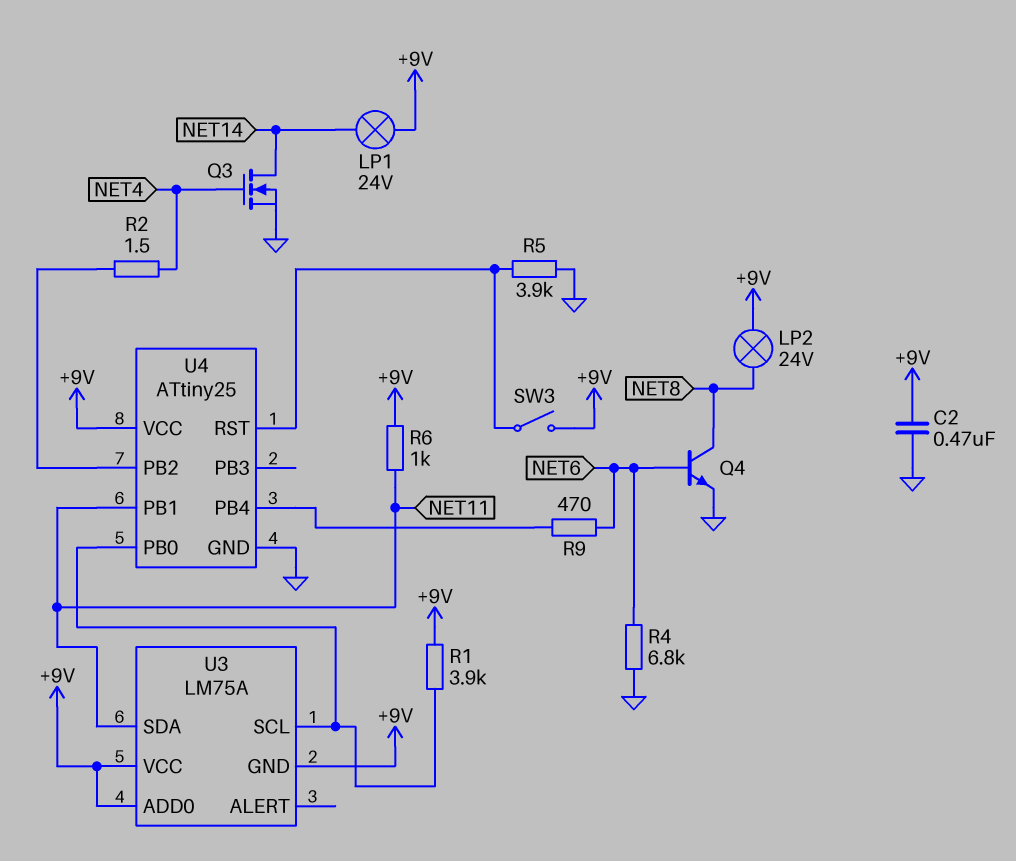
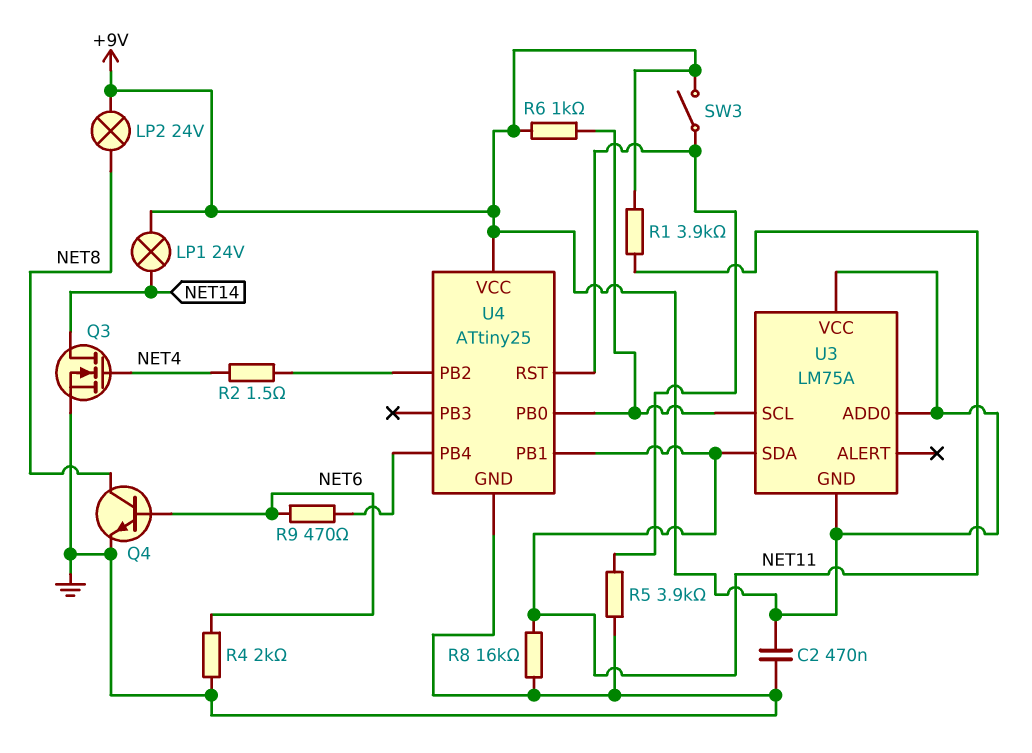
R1: 3.9k (+9V, U3/SCL) -> 3.9k (+9V, NET11)
R4: 6.8k (GND, NET6) -> 2k (GND, NET6)
R6: 1k (+9V, NET11) -> 1k (+9V, U3/SCL)
R8: none -> 16k (GND, NET11)

